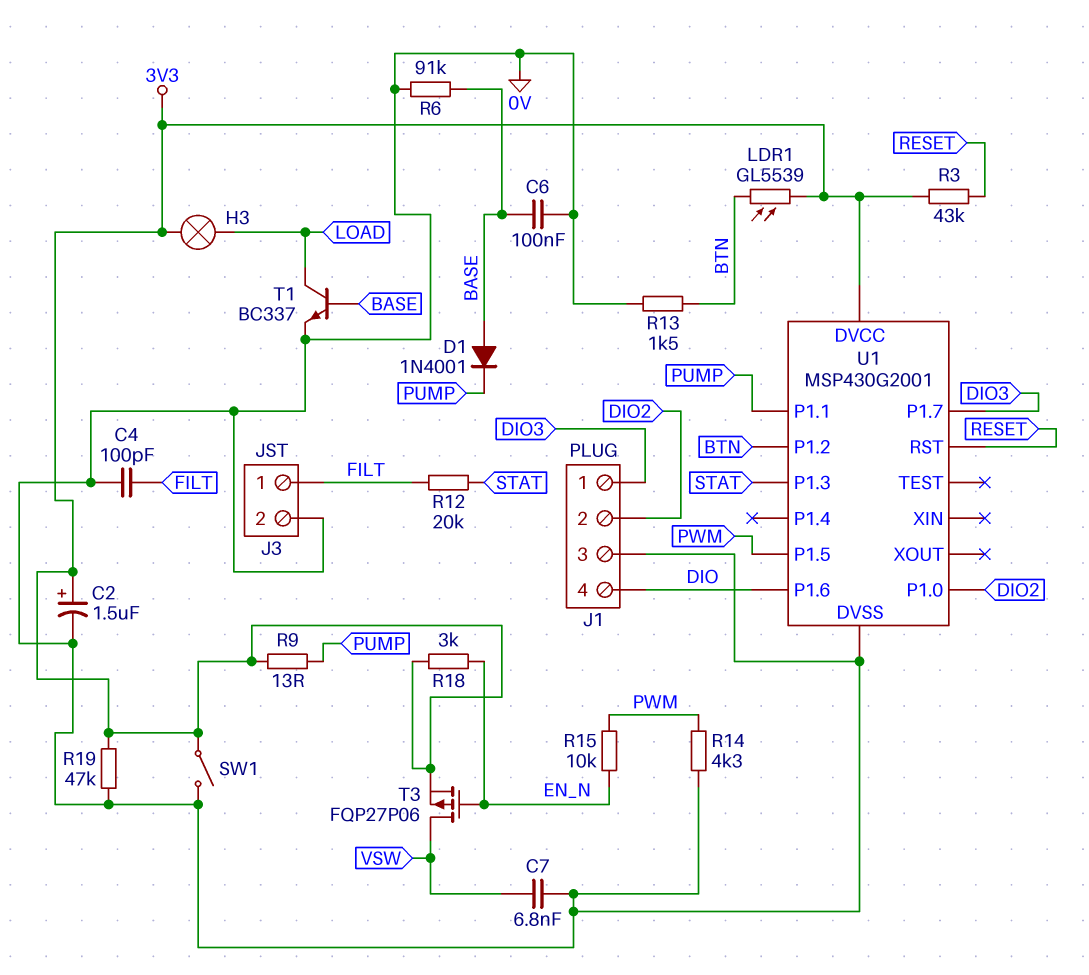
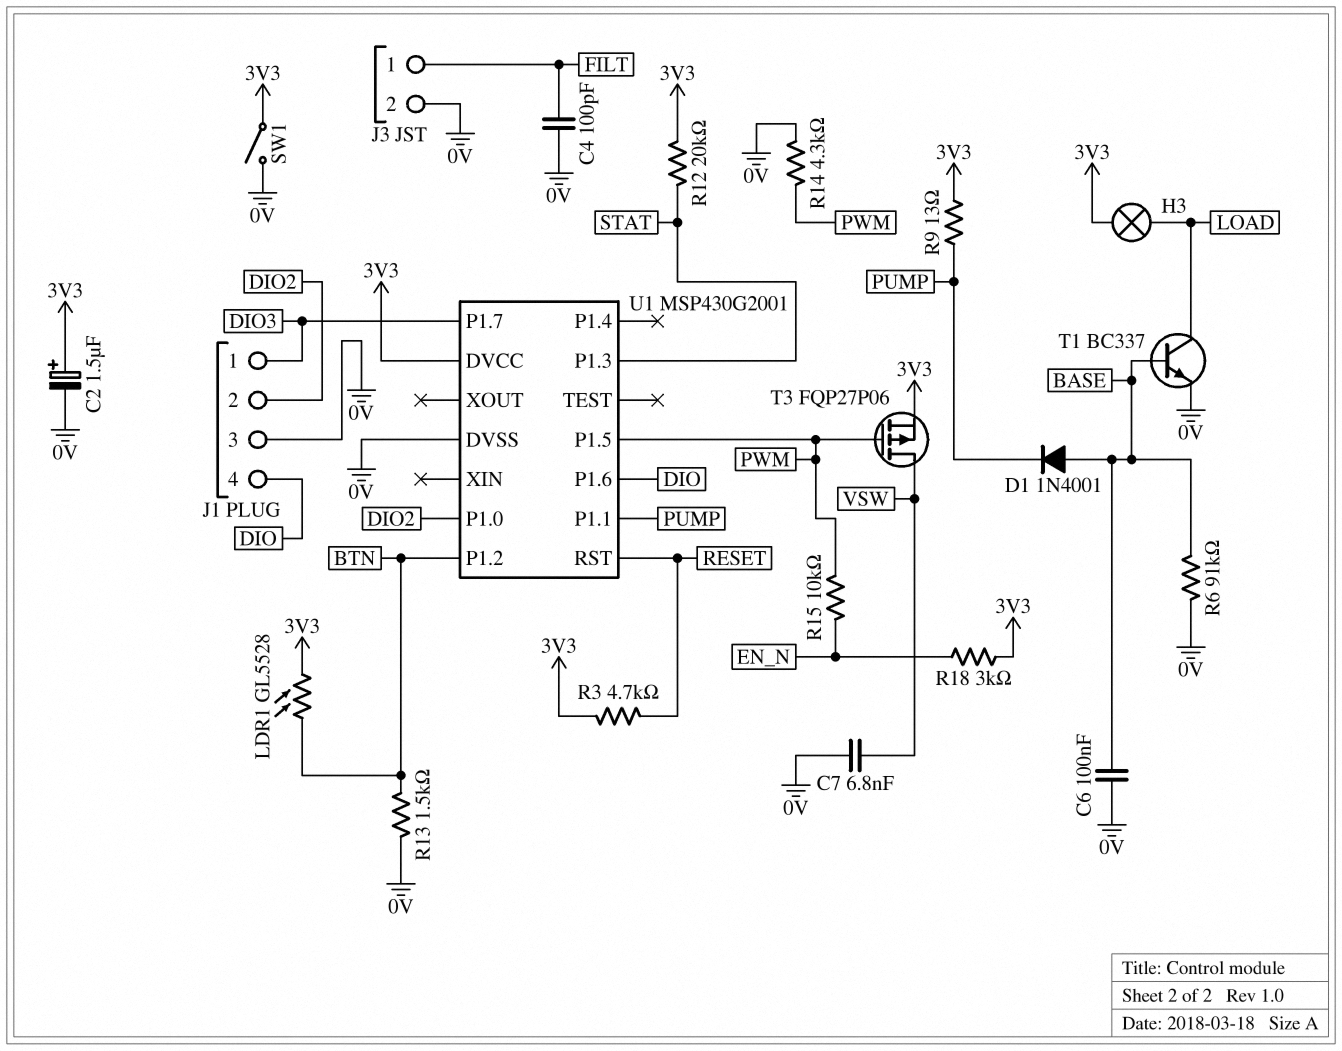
LDR1: GL5539 (3V3, BTN) -> GL5528 (3V3, BTN)
R3: 43k (3V3, RESET) -> 4.7k (3V3, RESET)
R12: 20k (FILT, STAT) -> 20k (3V3, STAT)
R19: 47k (0V, 3V3) -> none
T3: PMOS FQP27P06 (G EN_N, D VSW, S 3V3) -> PMOS FQP27P06 (G PWM, D VSW, S 3V3)

